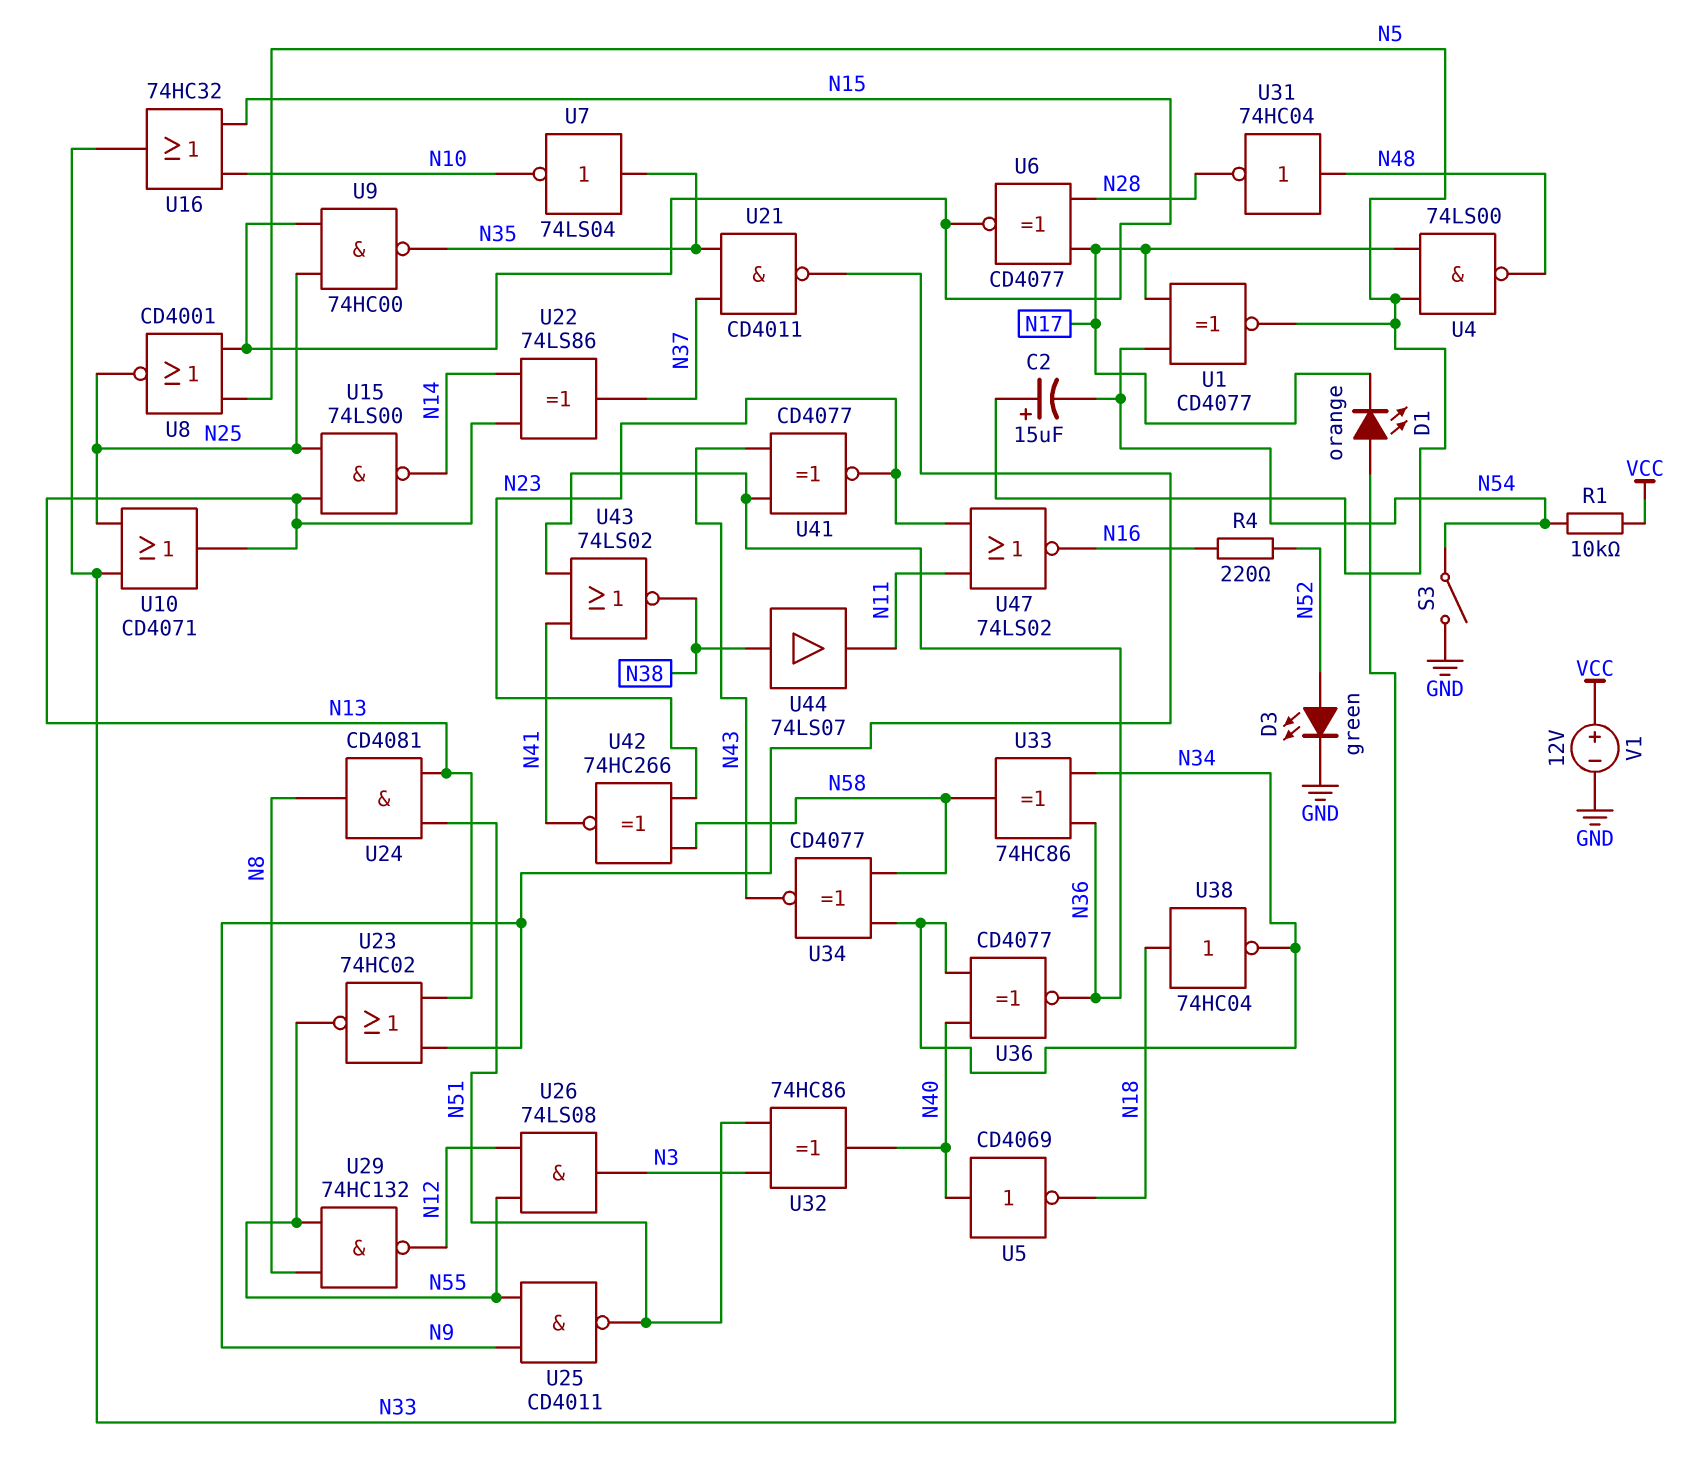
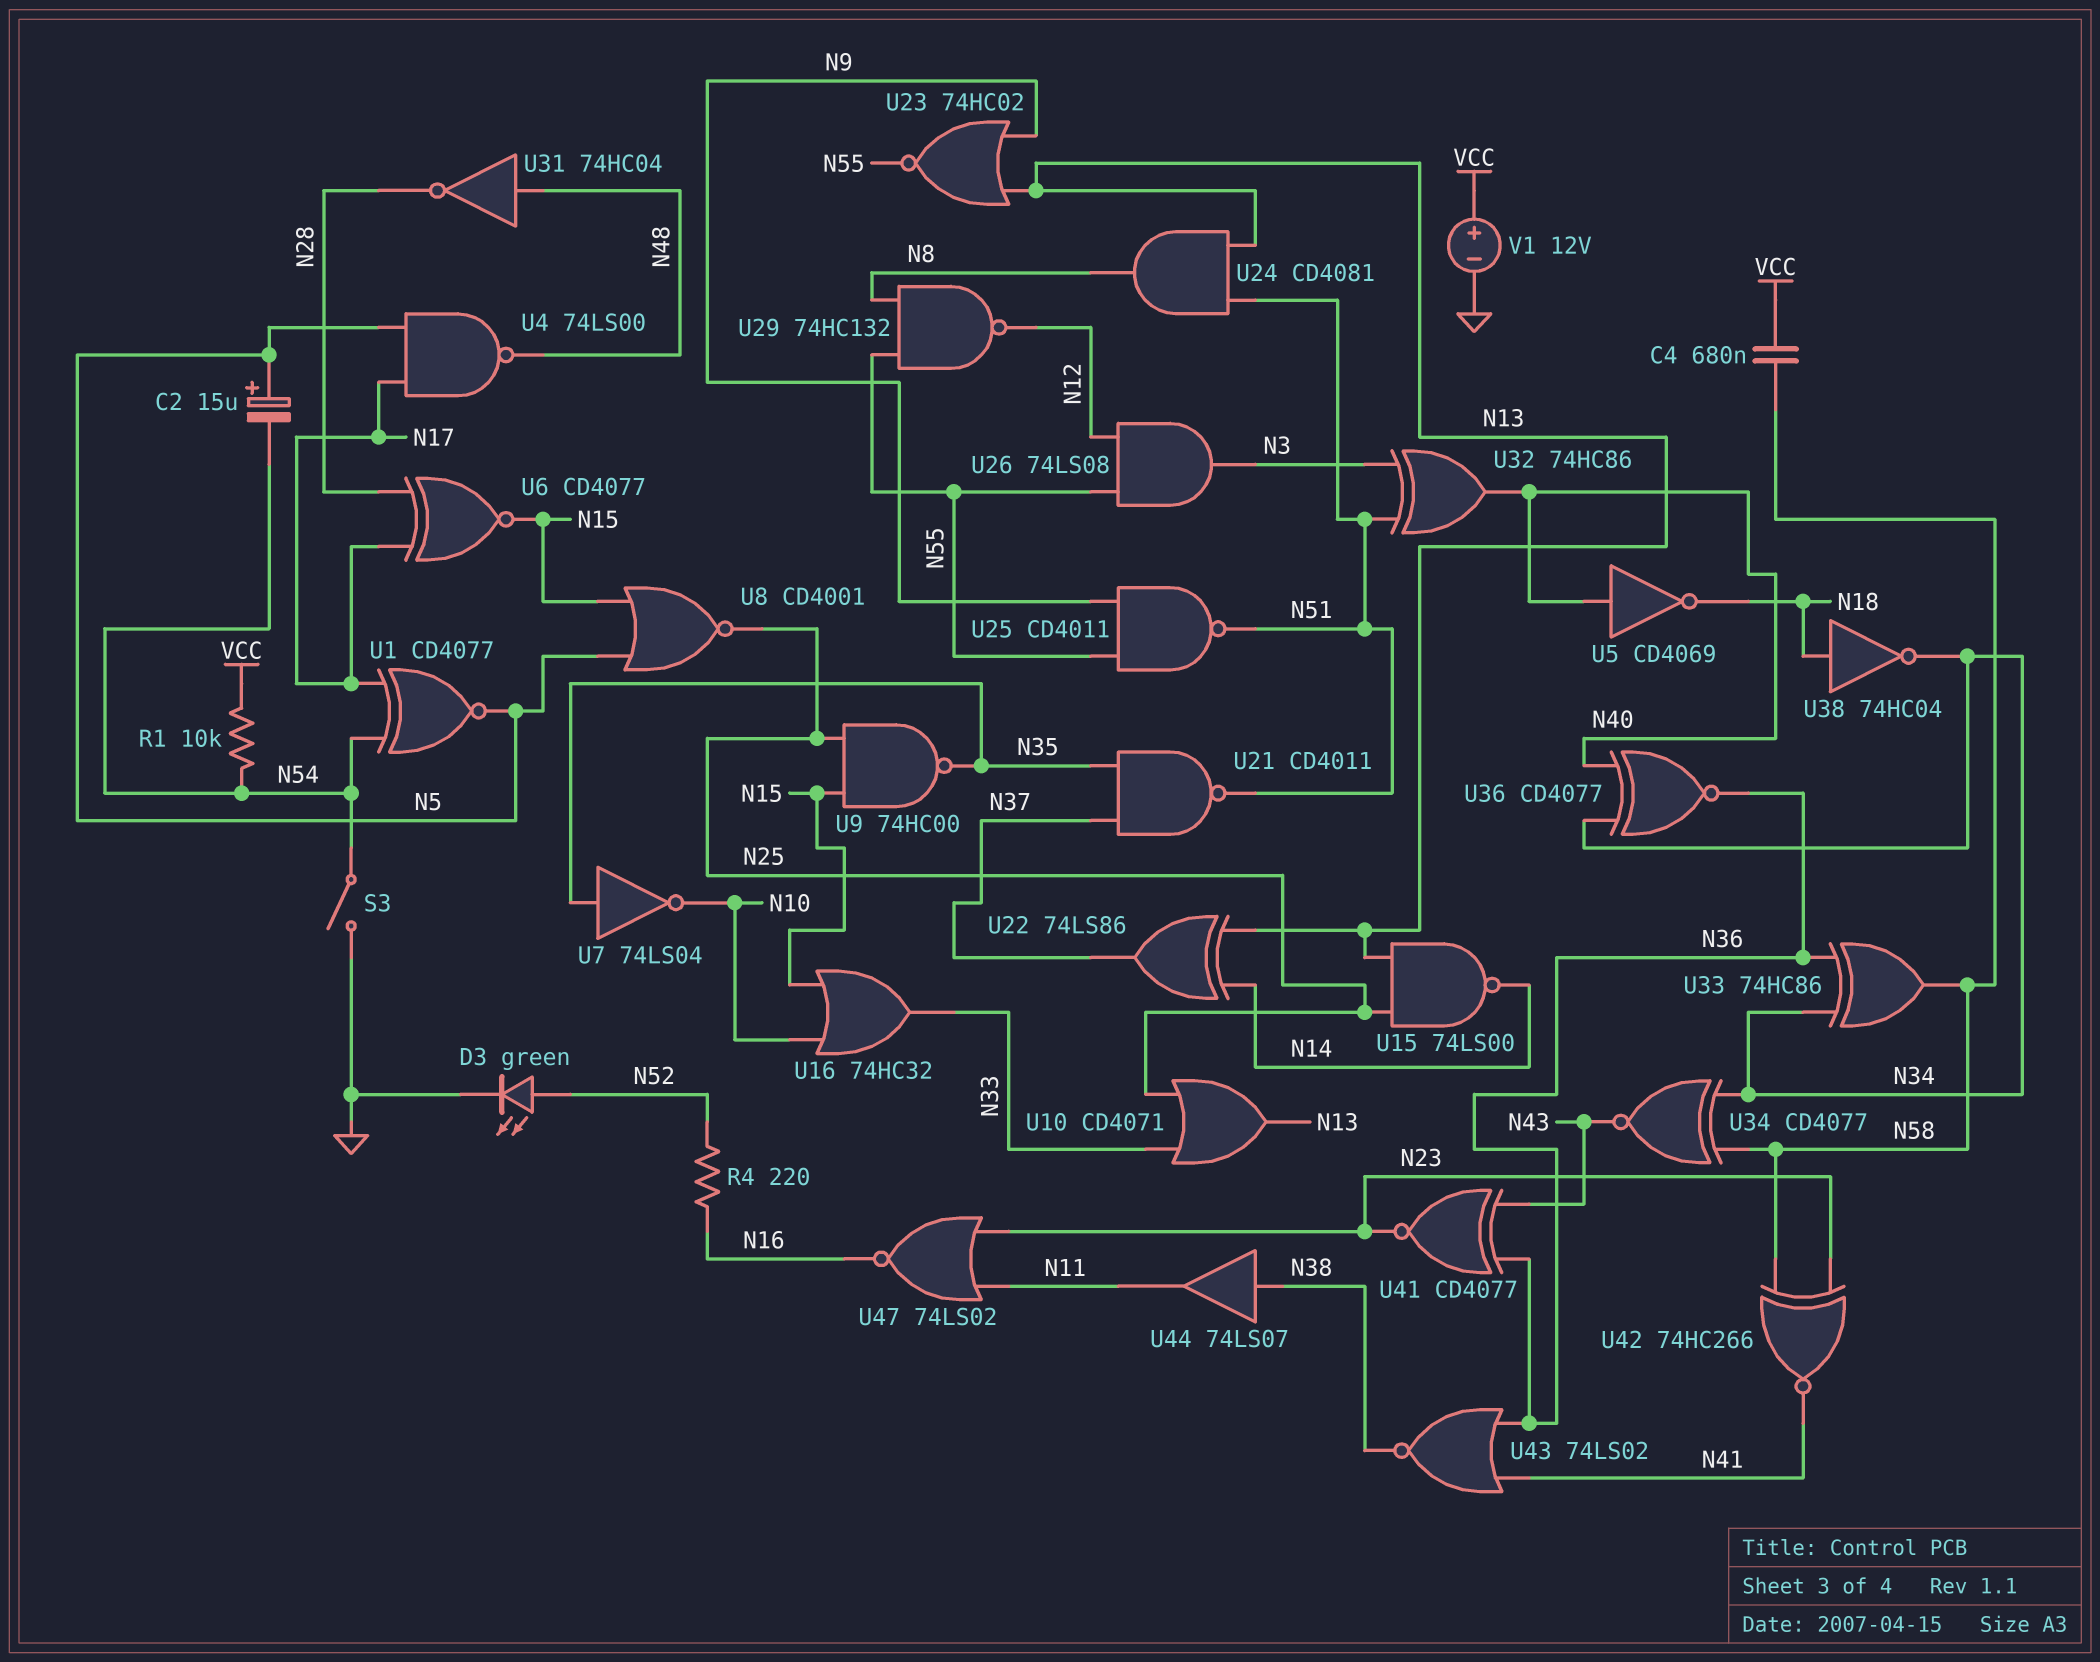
C4: none -> 680nF (N58, VCC)
D1: LED orange (A N33, K N17) -> none
U21: NAND CD4011 (in N35, in N37, out N9) -> NAND CD4011 (in N35, in N37, out N51)

